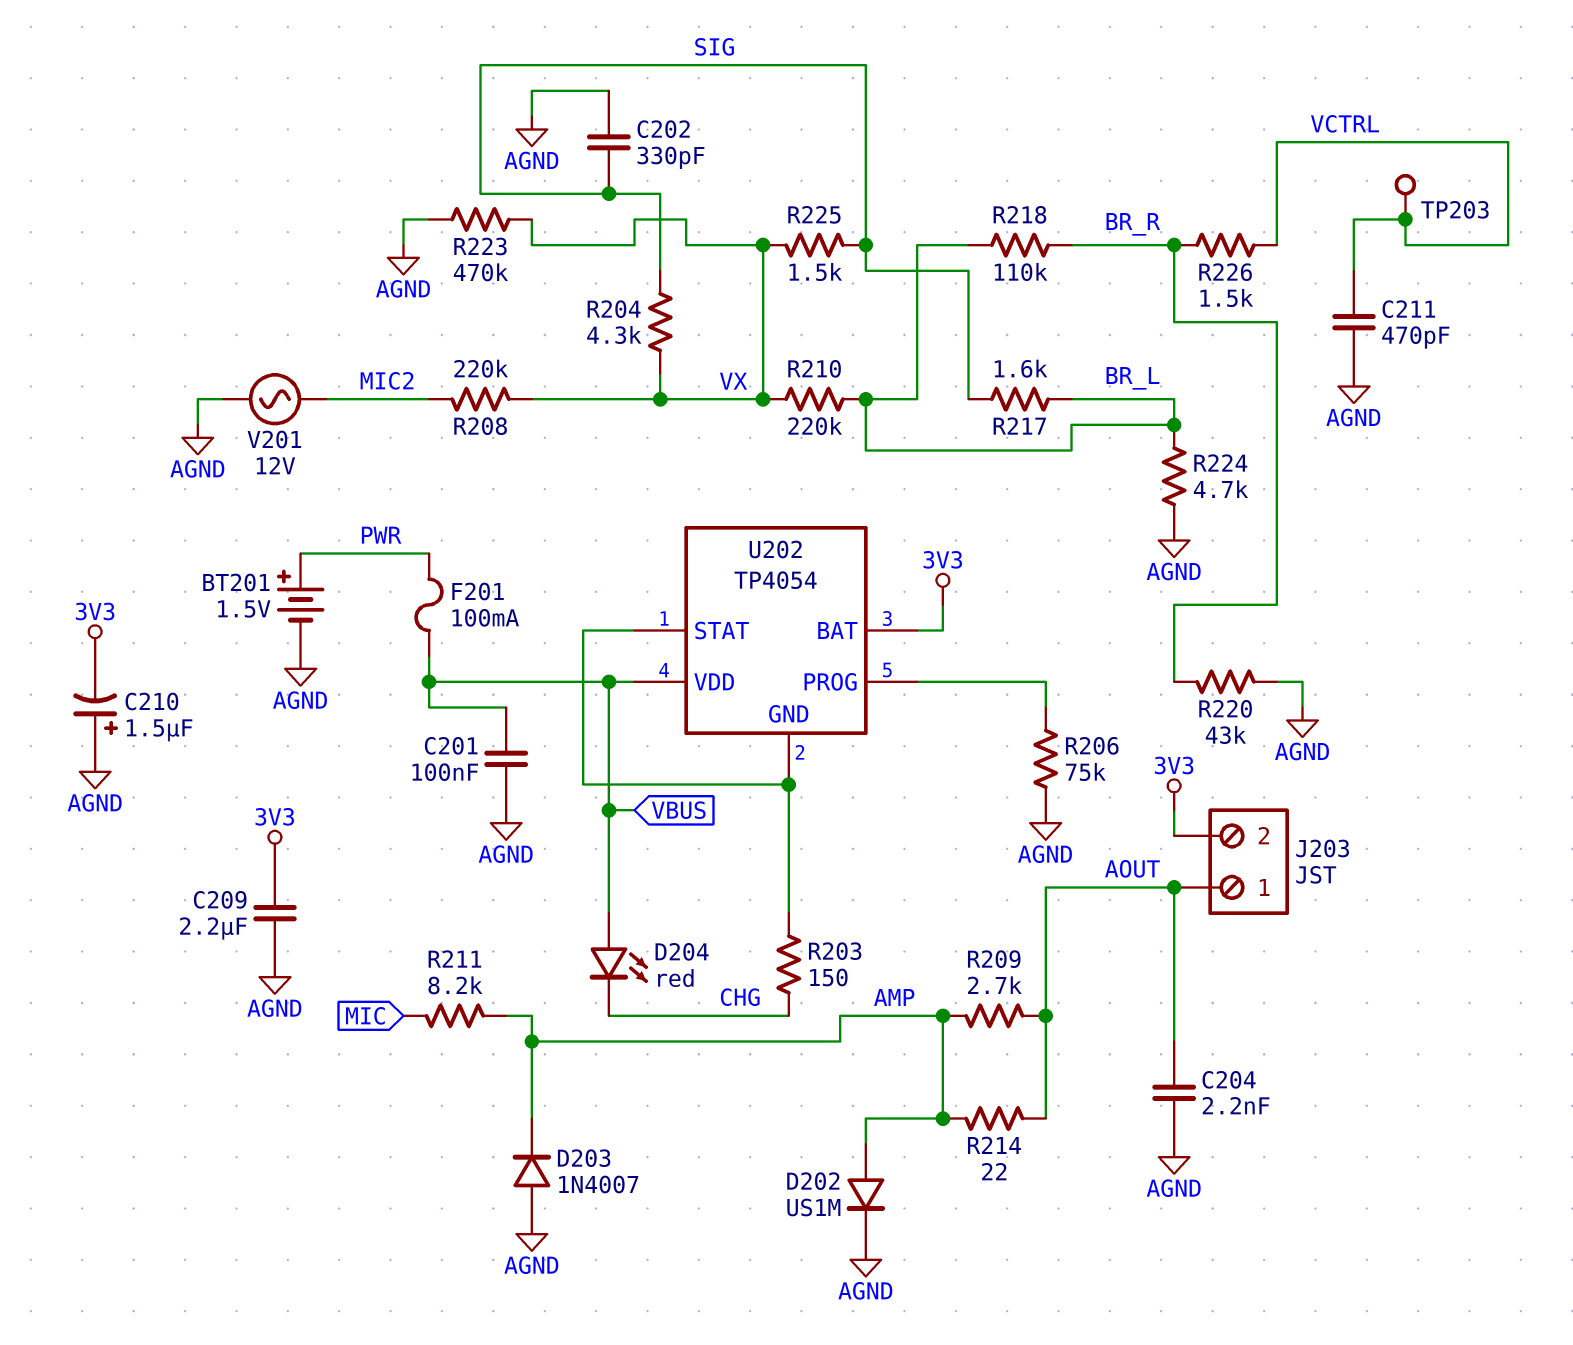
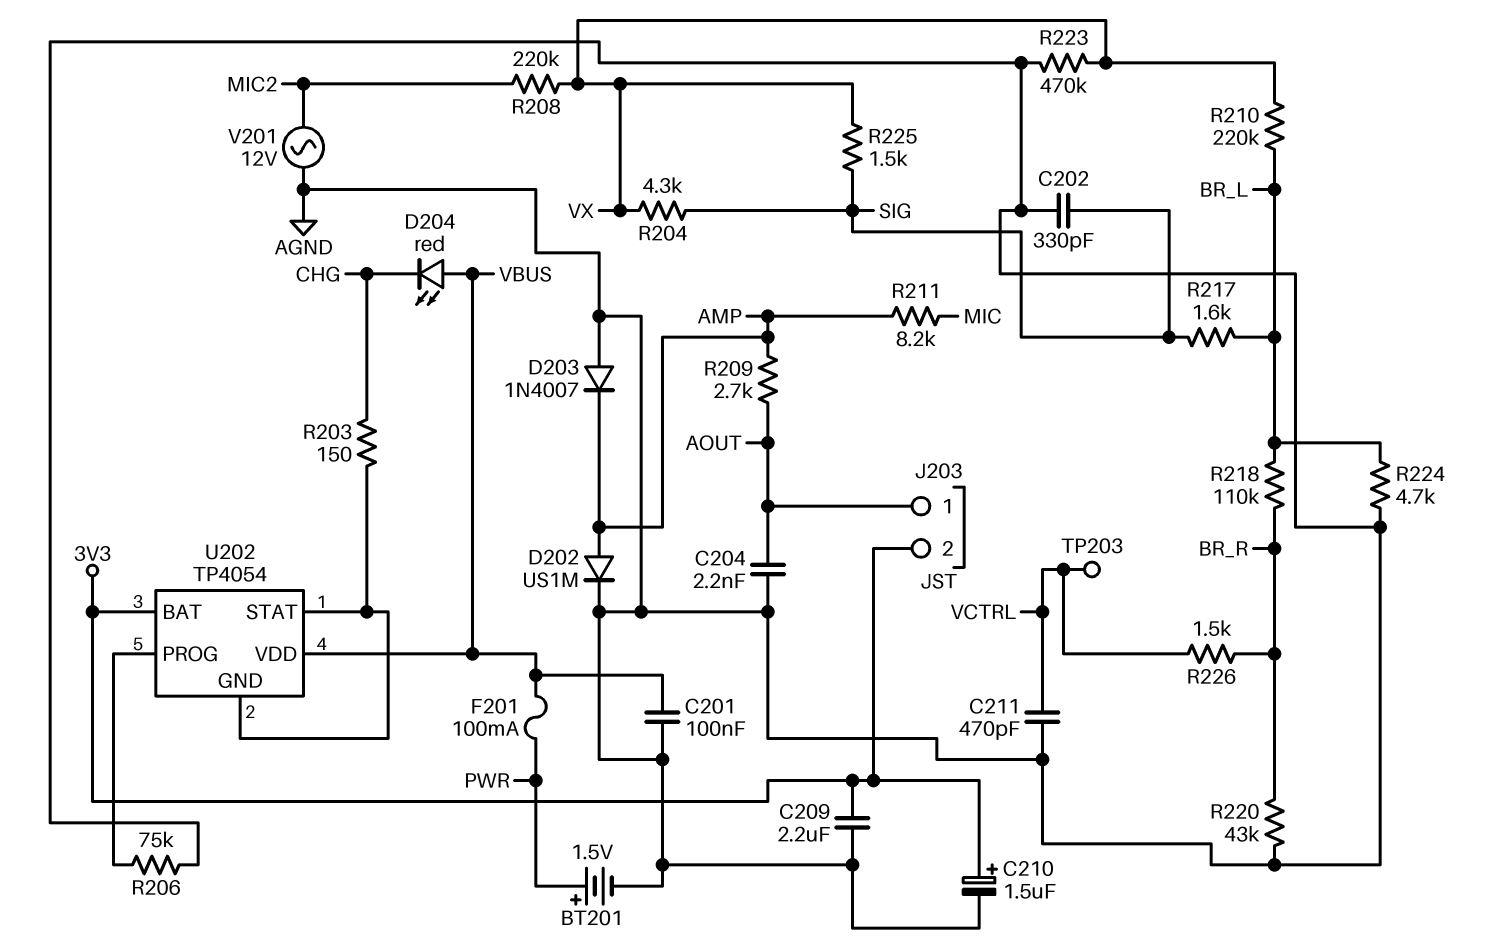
C210: 1.5uF (plus AGND, minus 3V3) -> 1.5uF (plus 3V3, minus AGND)
R214: 22 (AMP, AOUT) -> none

